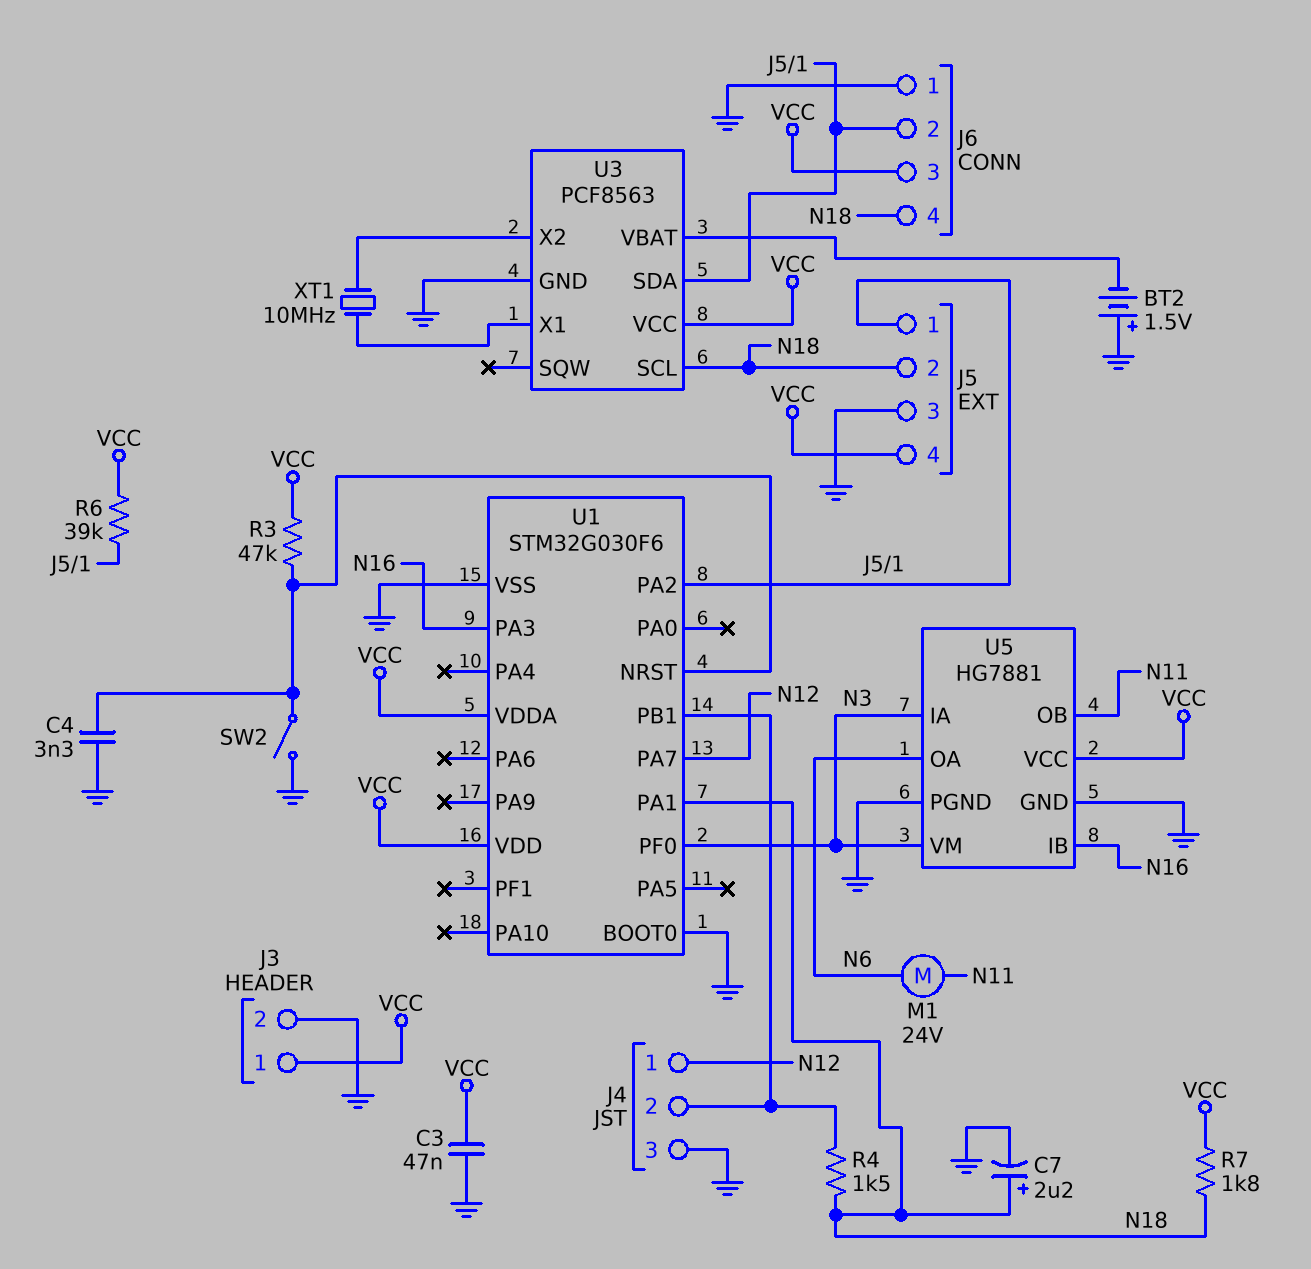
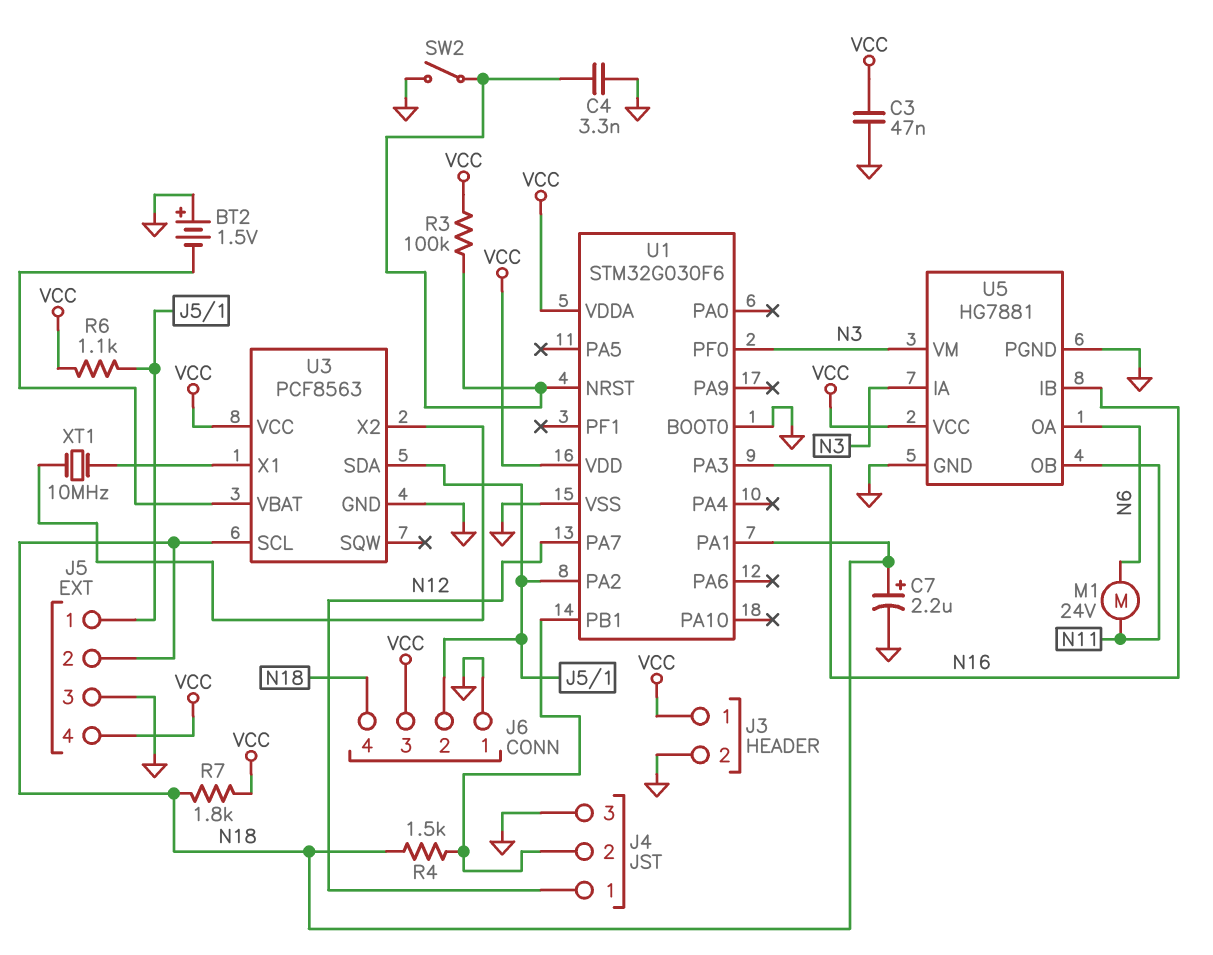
R3: 47k (U1/NRST, VCC) -> 100k (U1/NRST, VCC)
R6: 39k (J5/1, VCC) -> 1.1k (J5/1, VCC)

